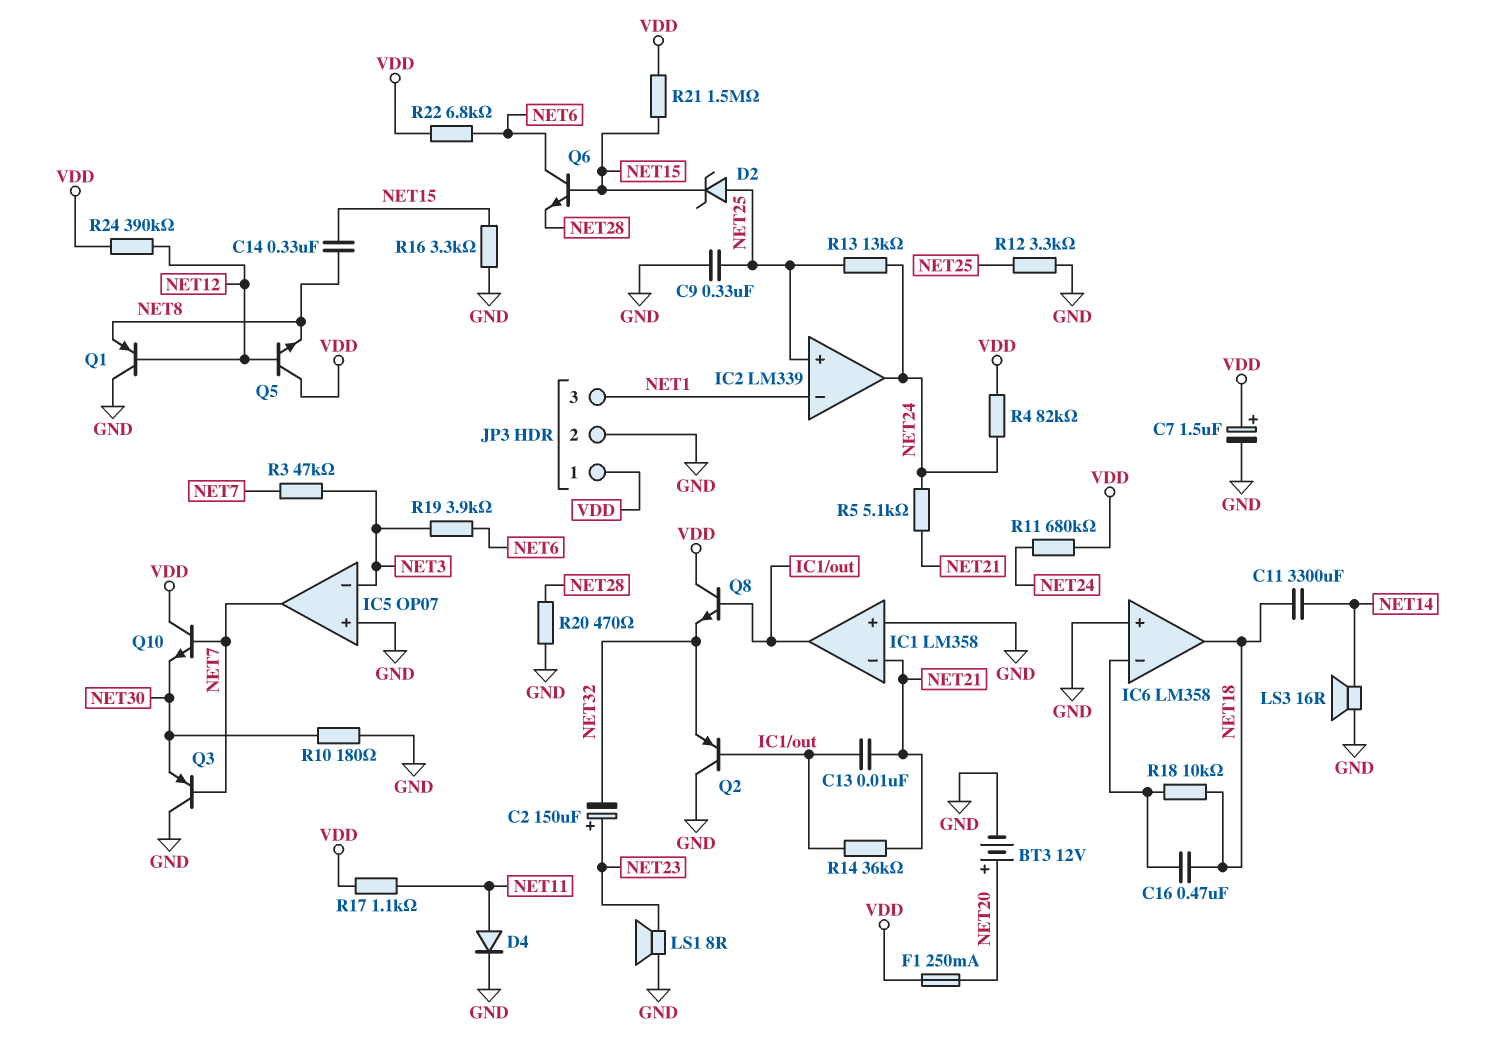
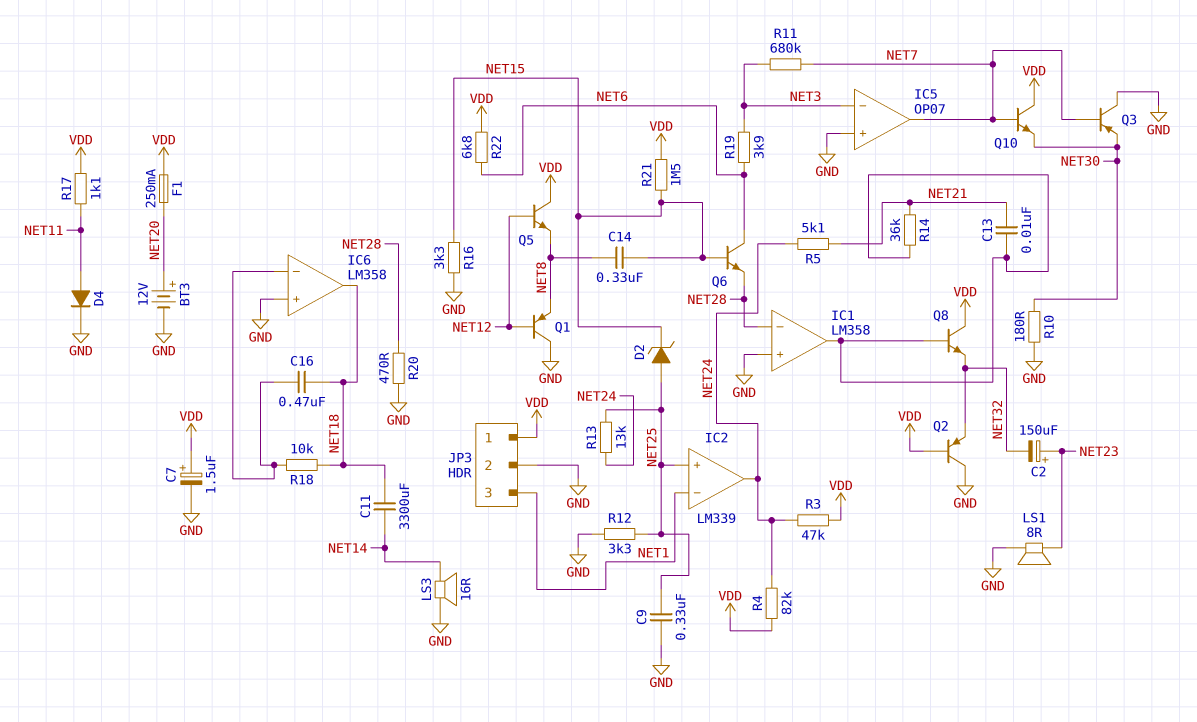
IC1 pin in-: NET21 -> NET28
Q2: PNP (B IC1/out, C GND, E NET32) -> PNP (B VDD, C GND, E NET32)
R3: 47k (NET3, NET7) -> 47k (NET24, VDD)
R11: 680k (NET24, VDD) -> 680k (NET3, NET7)
R24: 390k (NET12, VDD) -> none

